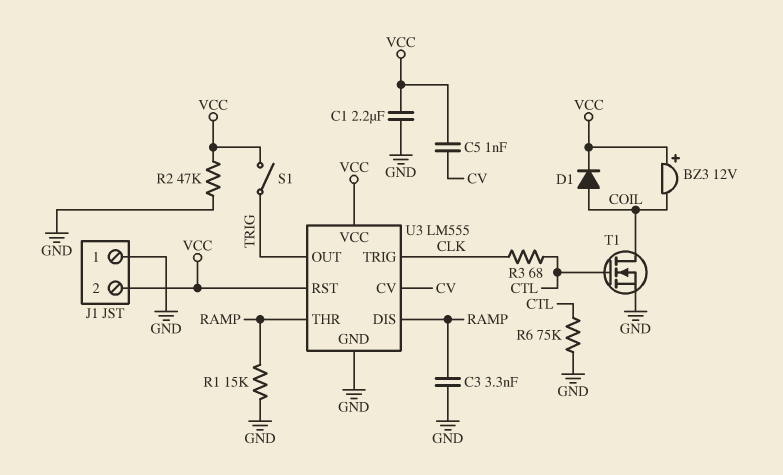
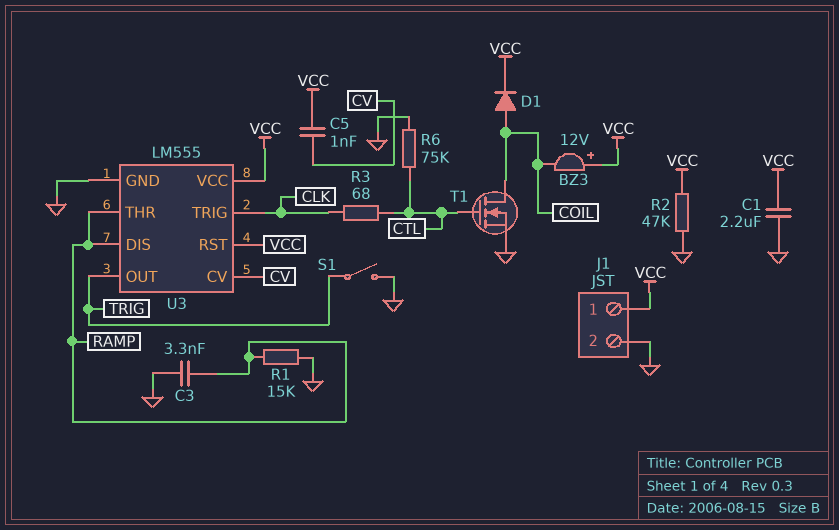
J1 pin 1: GND -> VCC
J1 pin 2: VCC -> GND
S1: switch (TRIG, VCC) -> switch (GND, TRIG)

